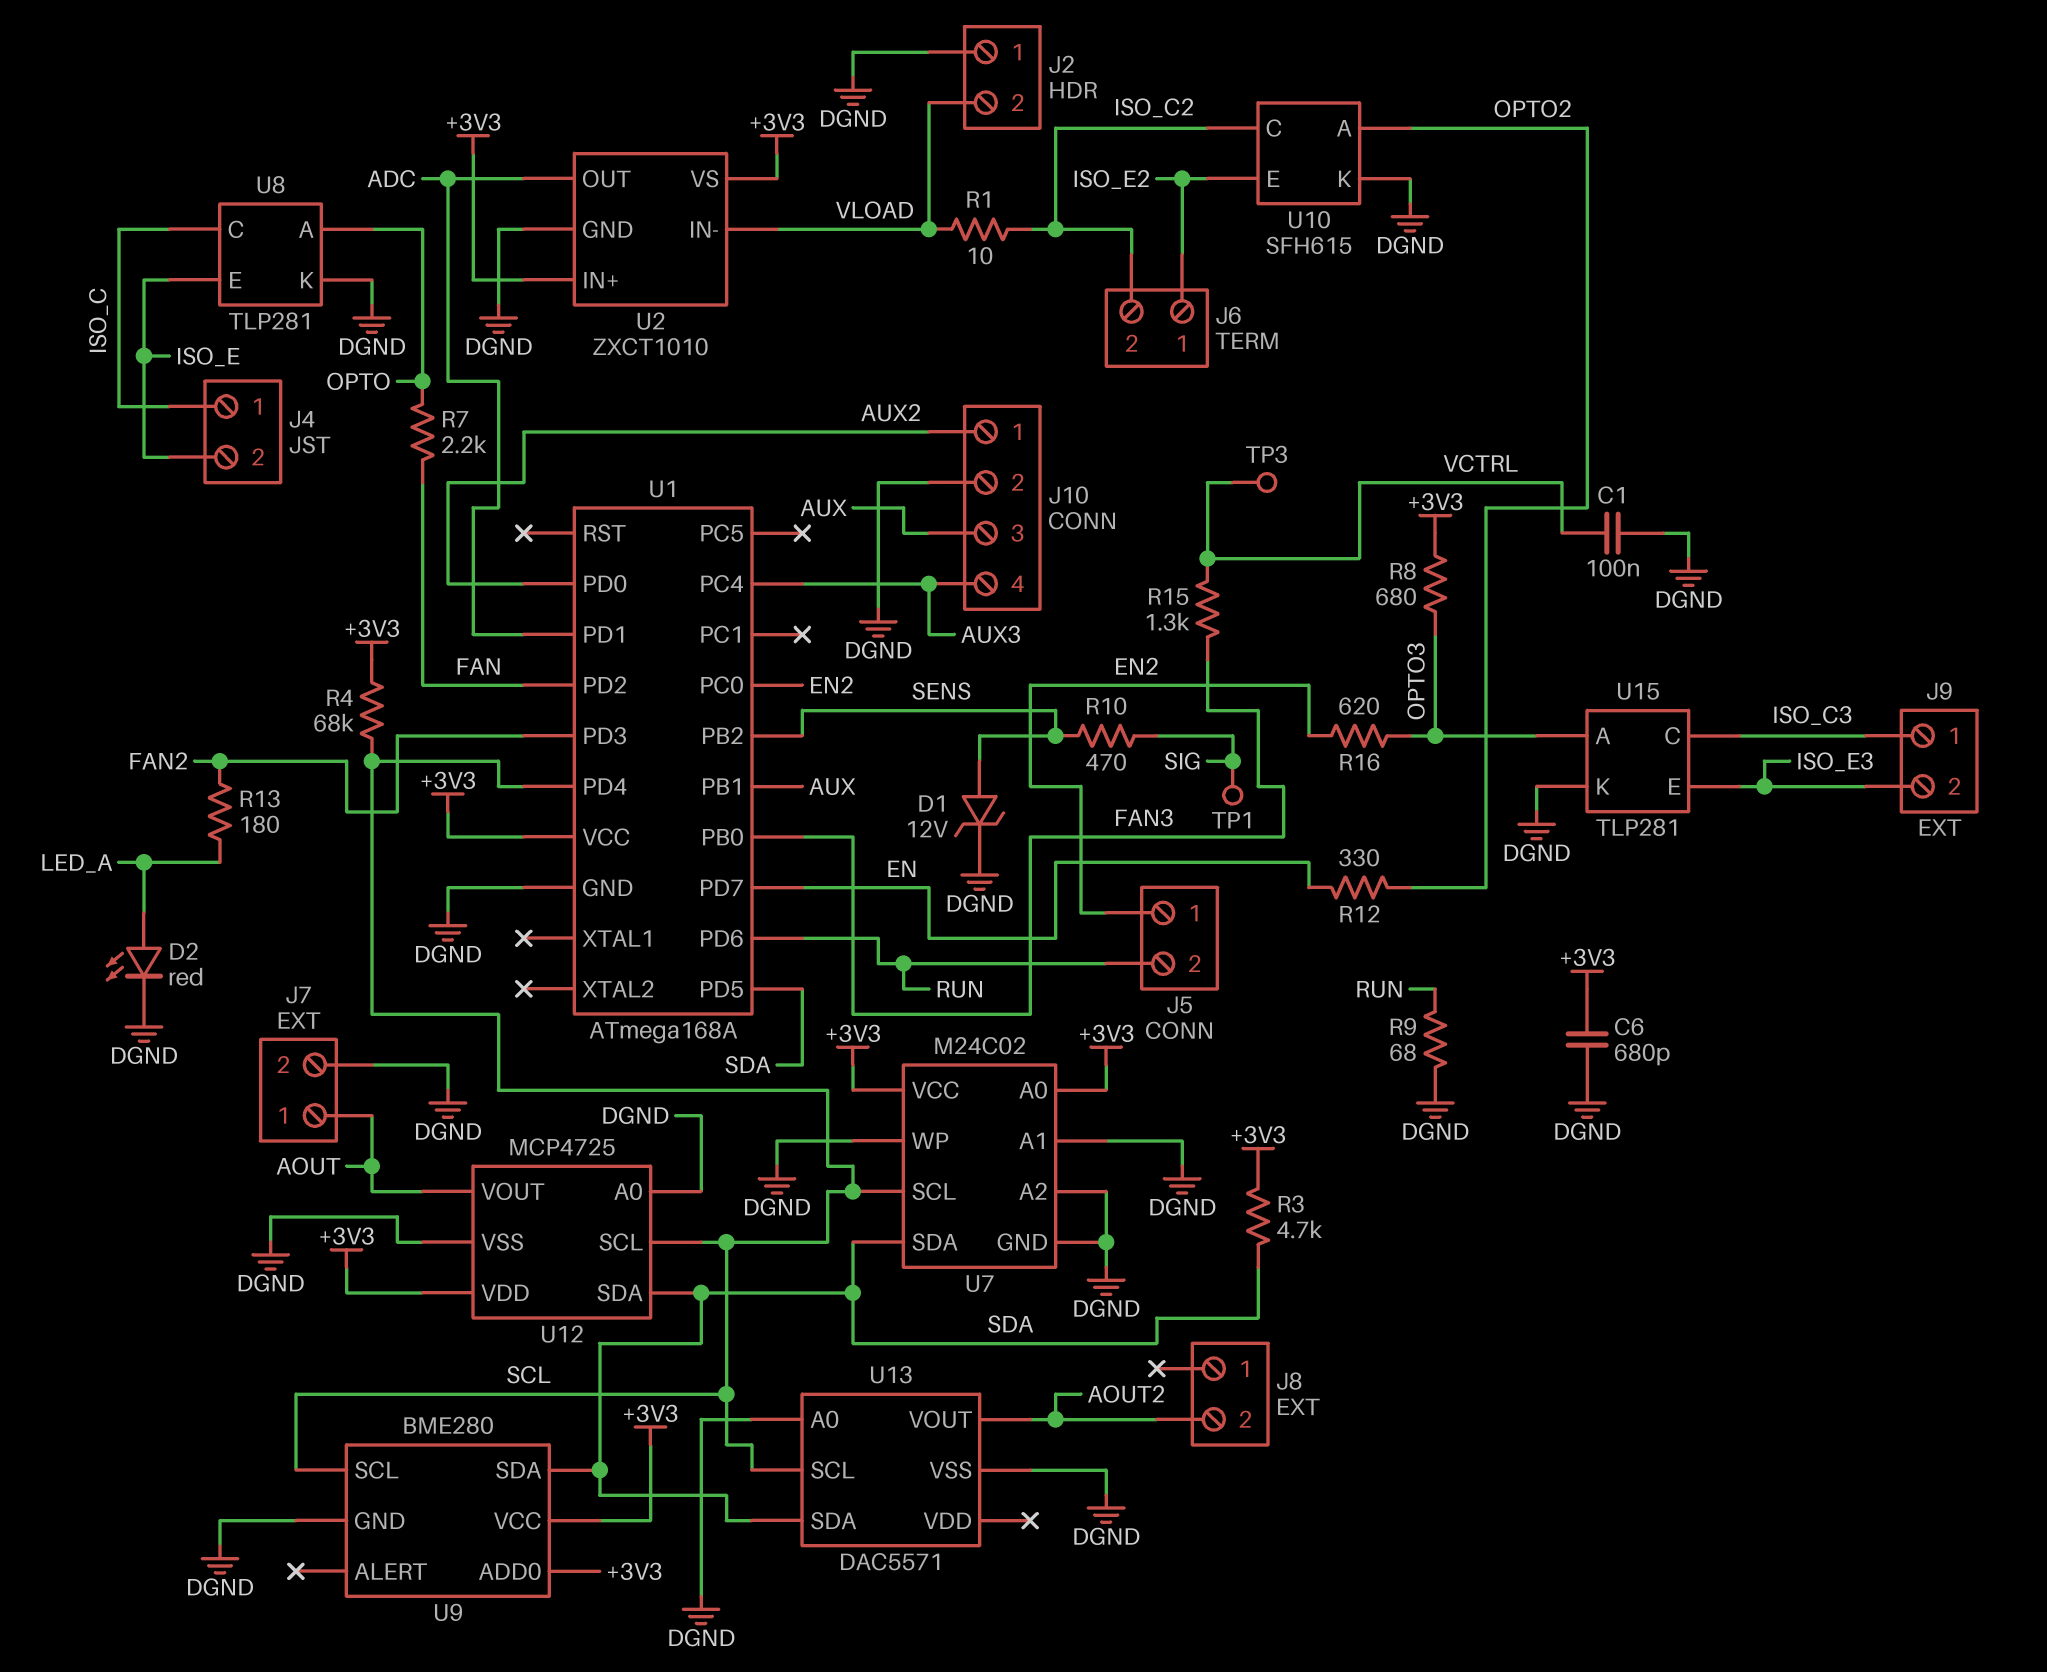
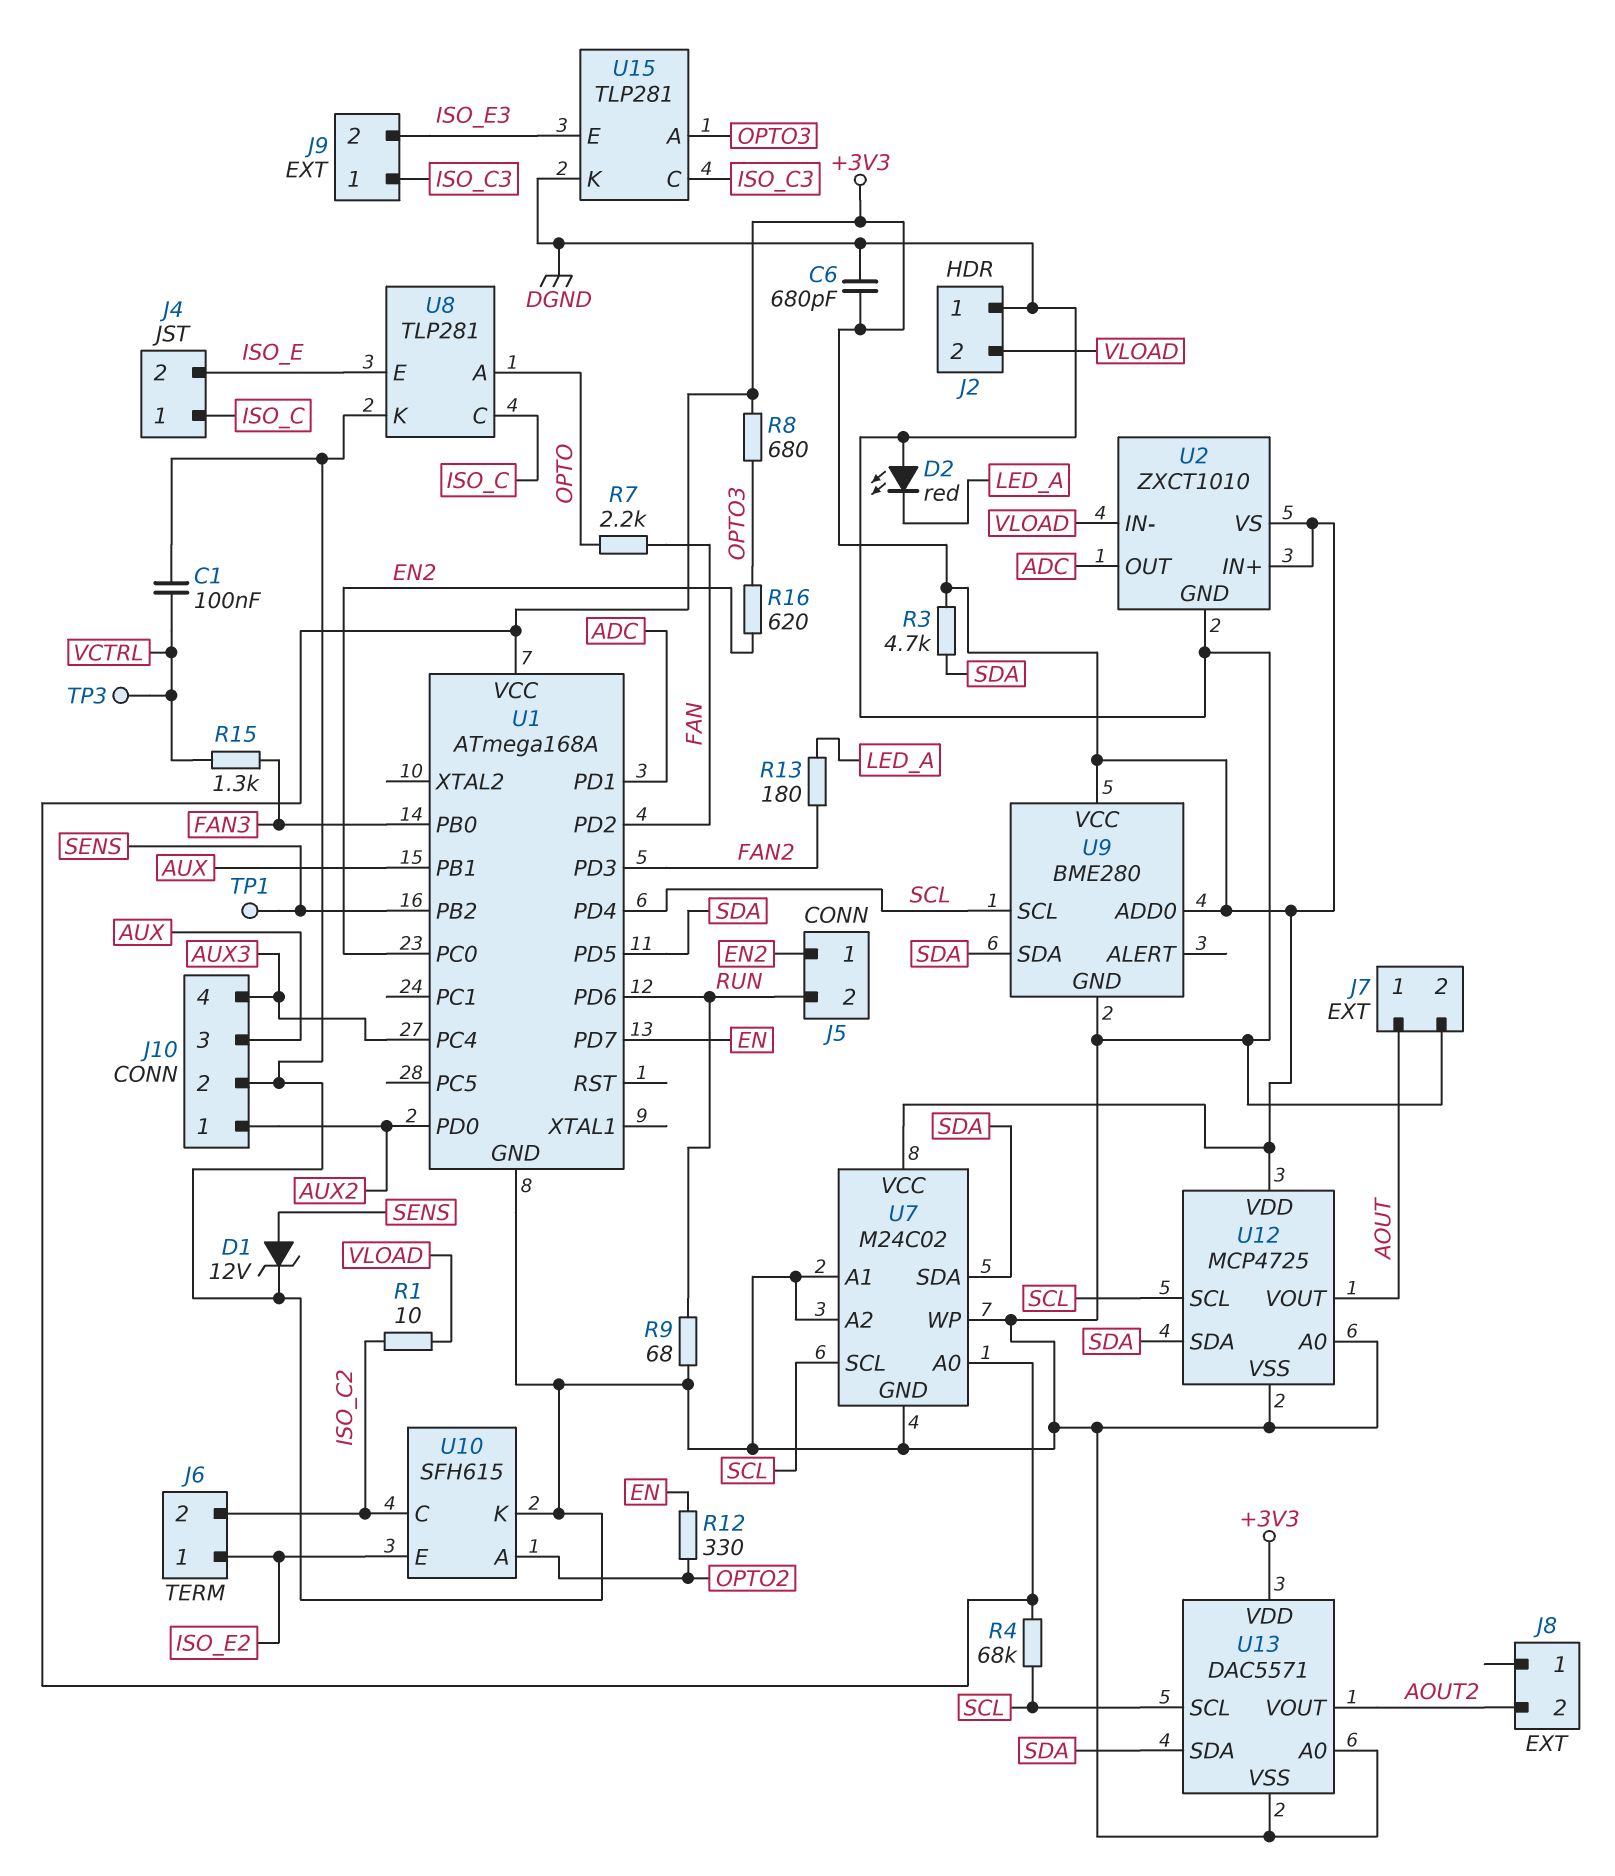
D2: LED red (A LED_A, K DGND) -> LED red (A DGND, K LED_A)
R10: 470 (SENS, SIG) -> none
TP1: test point (SIG) -> test point (SENS)
U13 pin VDD: none -> +3V3

